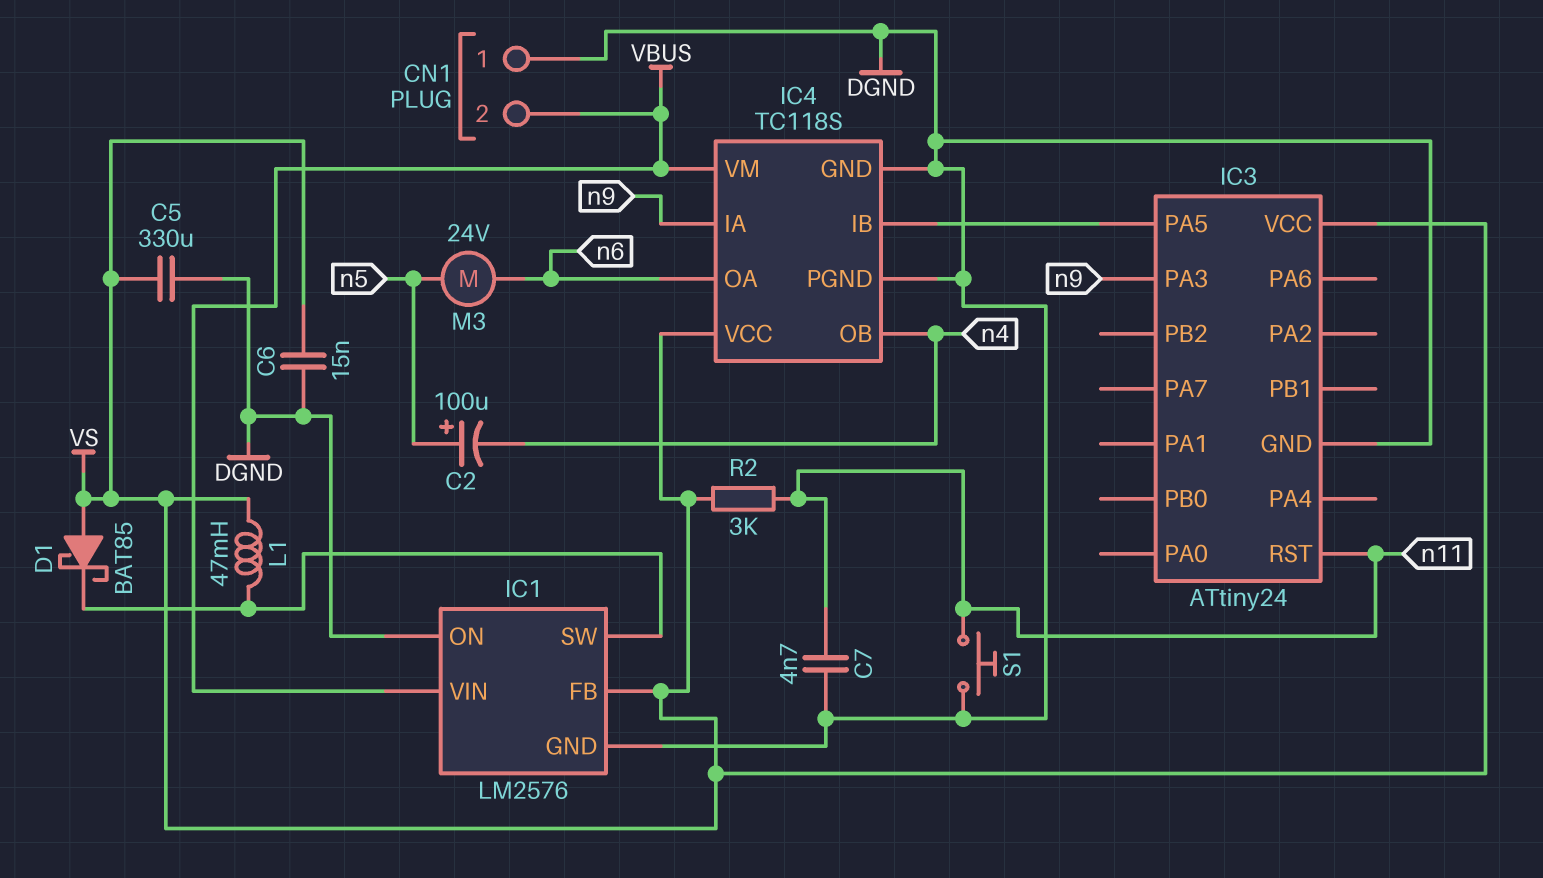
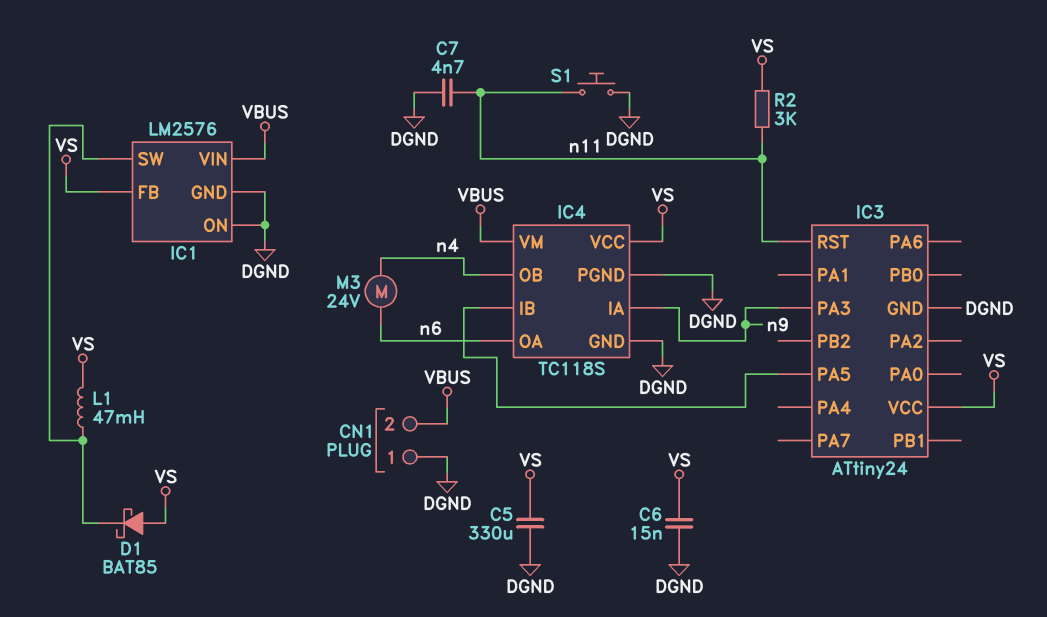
C2: 100uF (plus n5, minus n4) -> none
M3: motor 24V (n5, n6) -> motor 24V (n4, n6)

